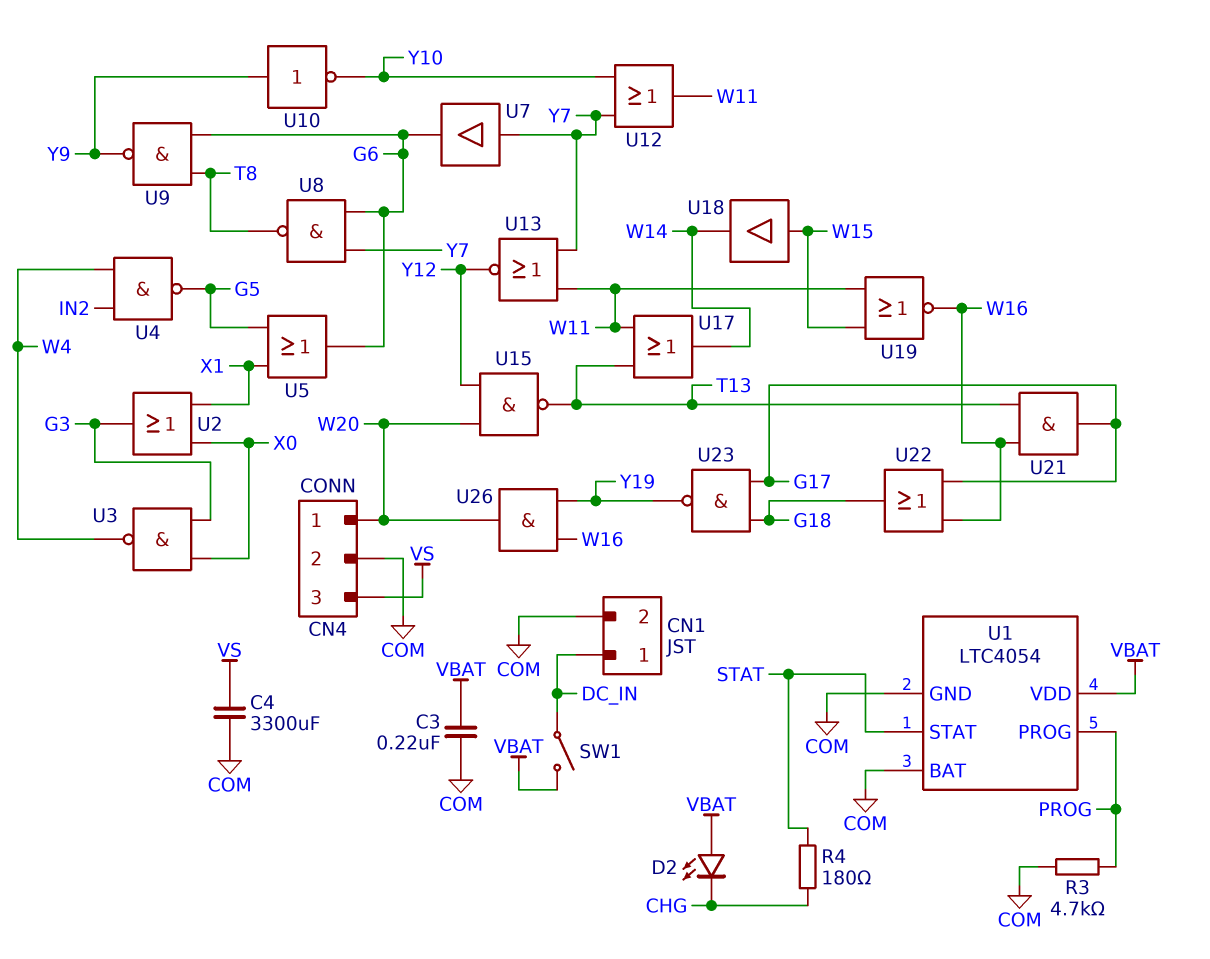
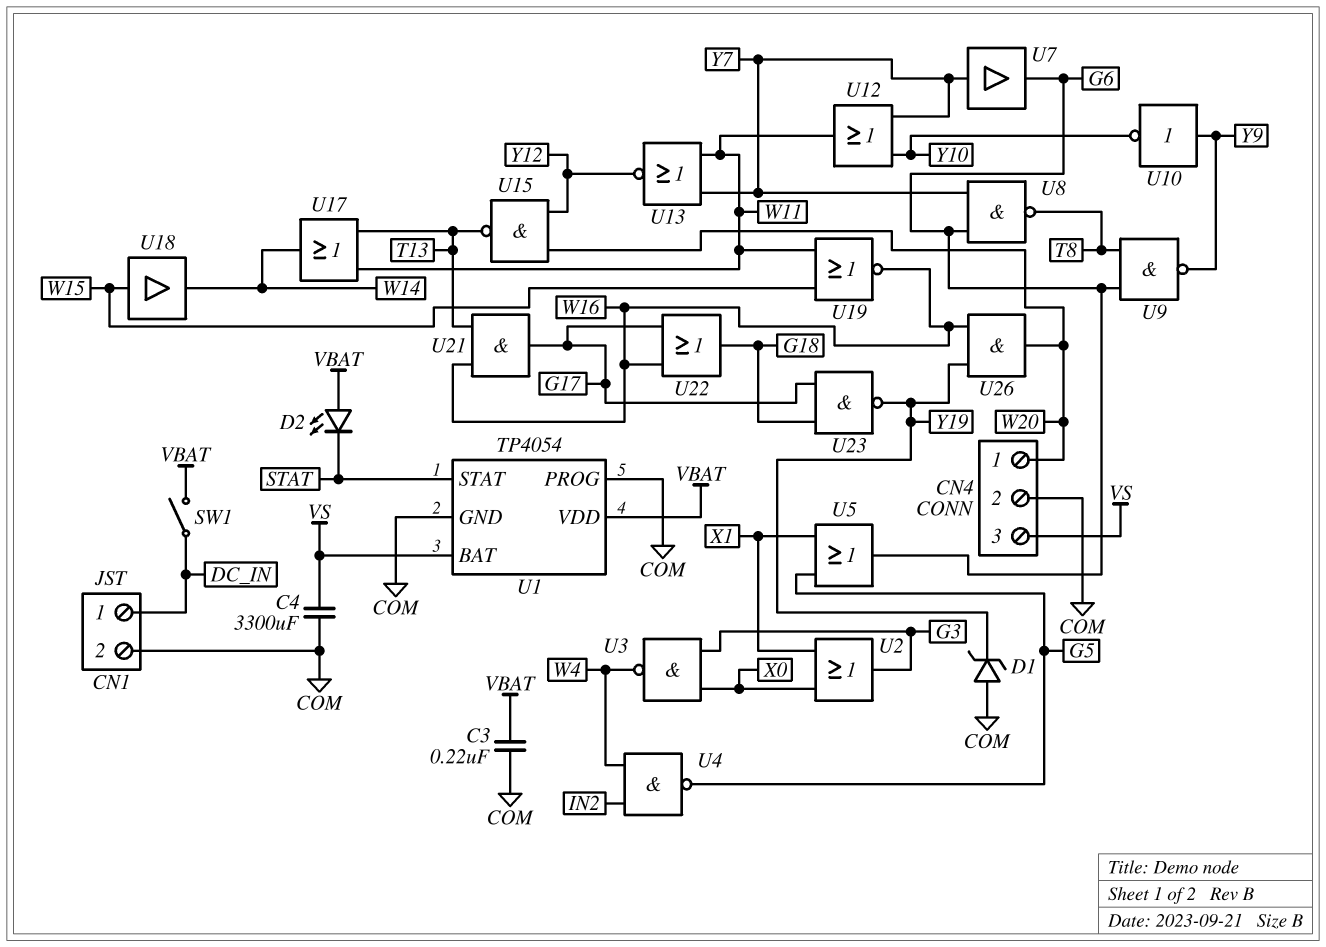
D1: none -> zener (A COM, K Y19)
D2: LED (A VBAT, K CHG) -> LED (A VBAT, K STAT)
R3: 4.7k (COM, PROG) -> none
R4: 180 (CHG, STAT) -> none
U1: LTC4054 -> TP4054
U1 pin BAT: COM -> VS
U1 pin PROG: PROG -> COM

